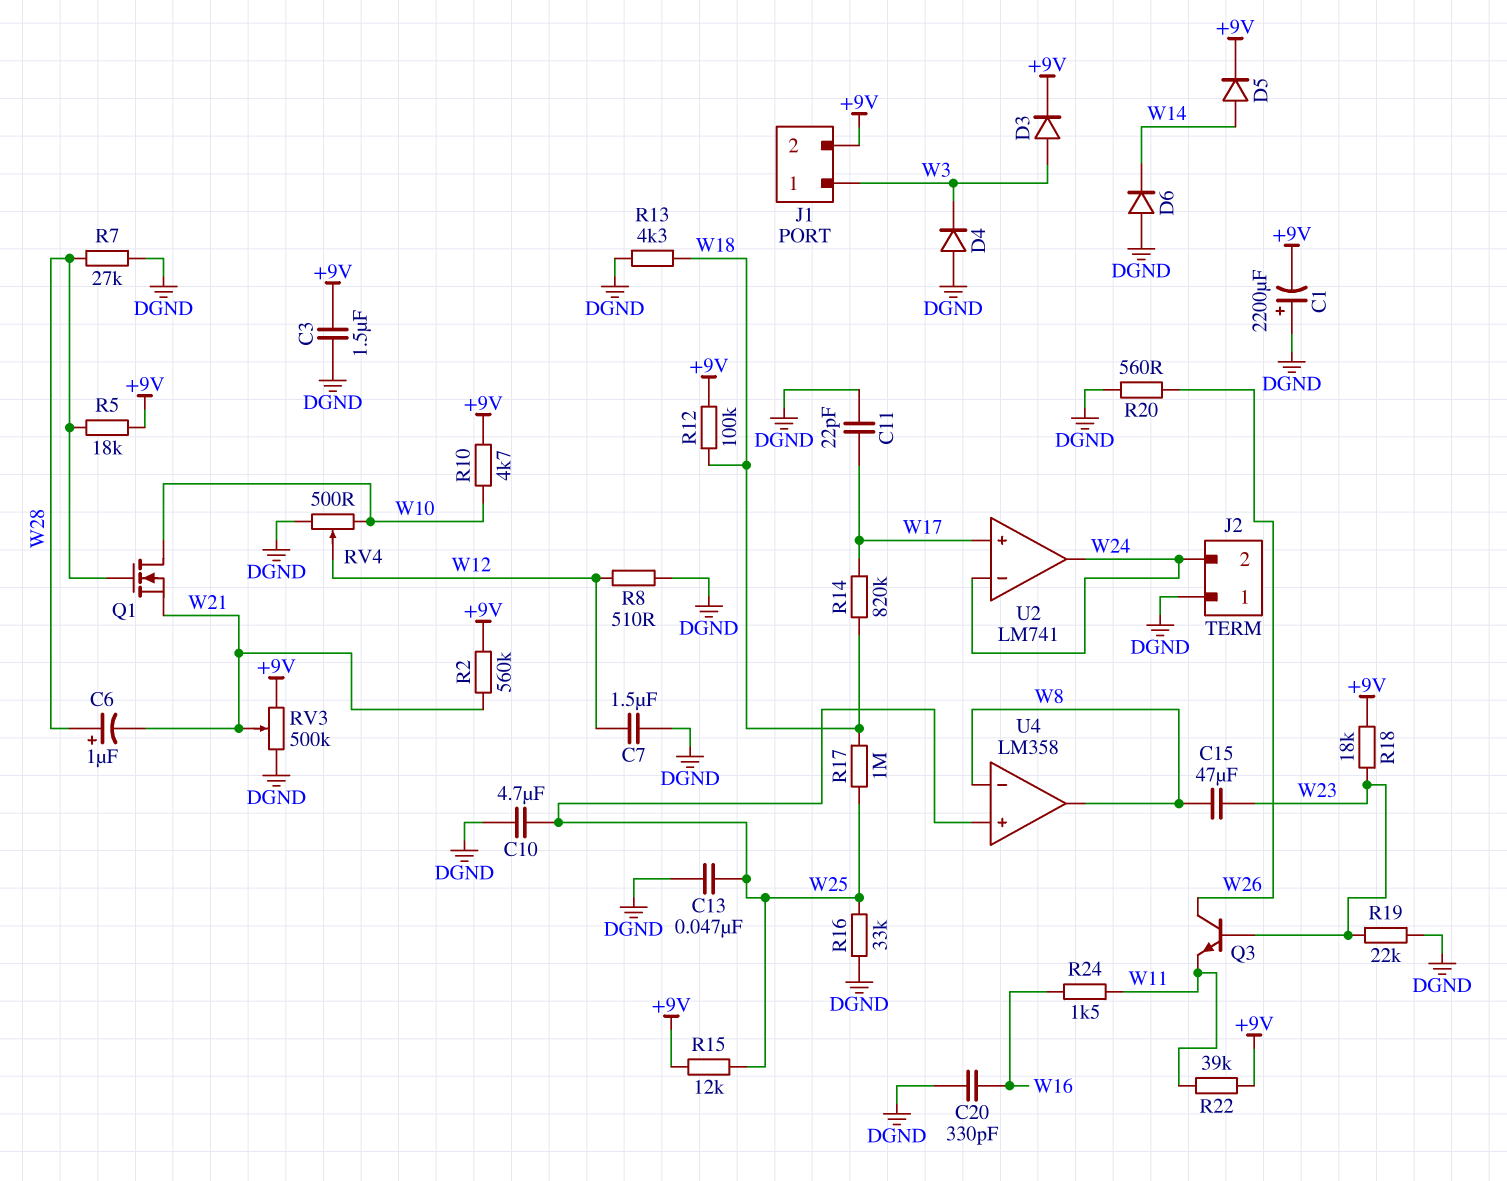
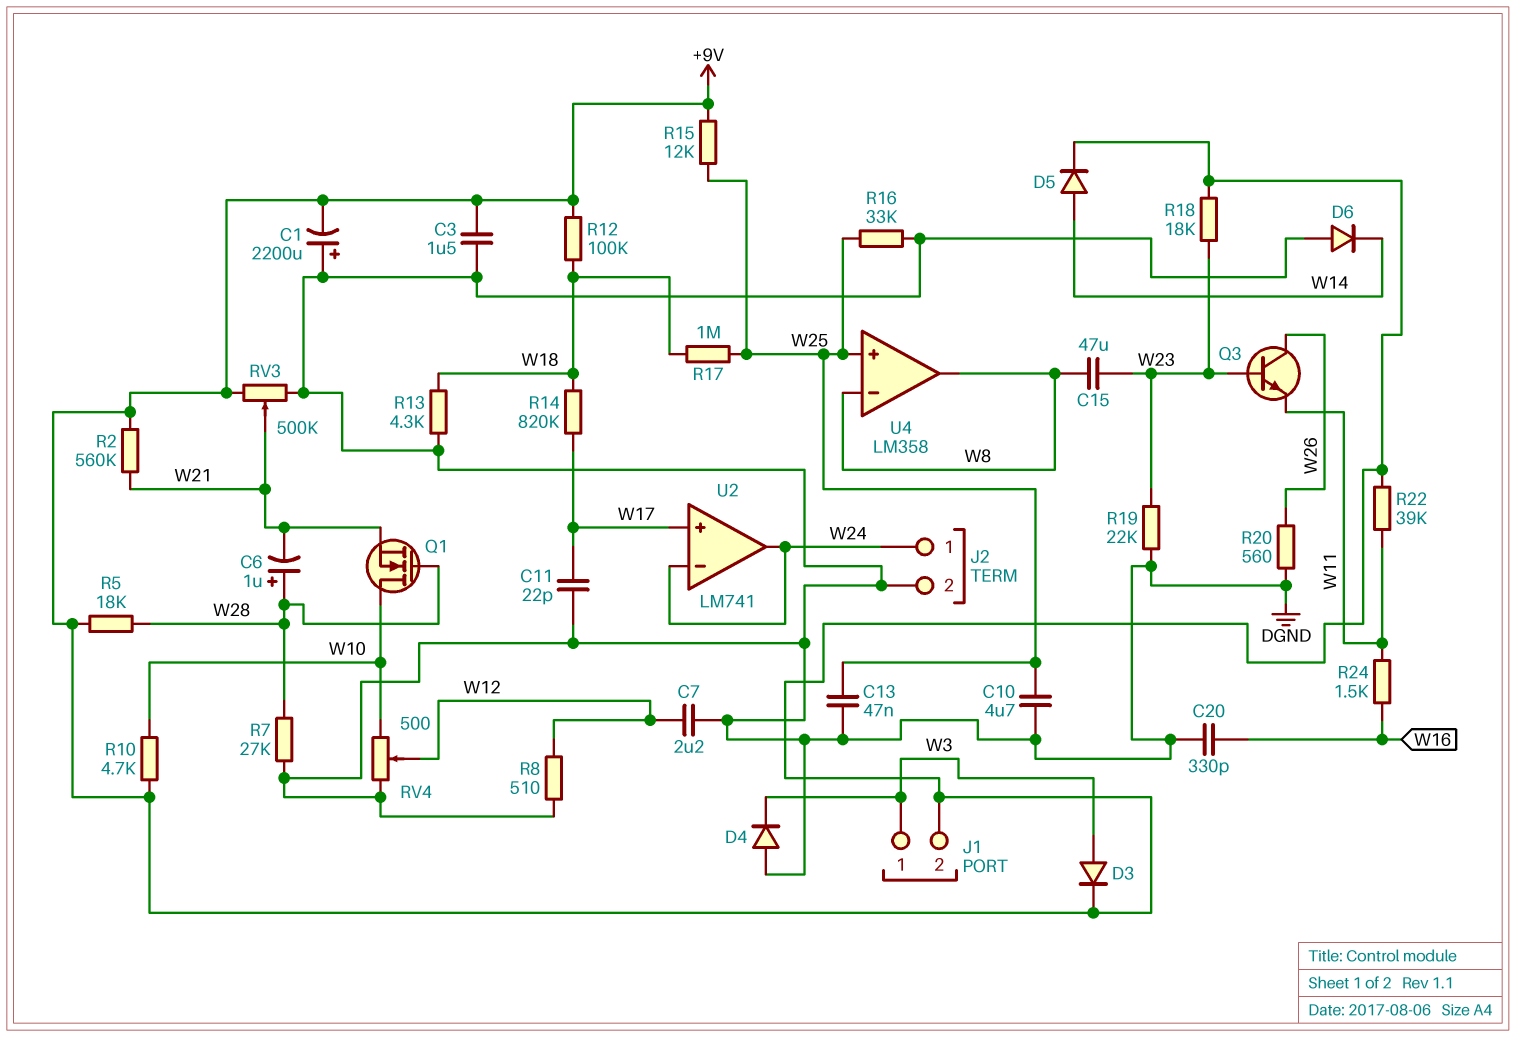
C7: 1.5uF (DGND, W12) -> 2.2uF (DGND, W12)
J2 pin 1: DGND -> W24
J2 pin 2: W24 -> DGND

